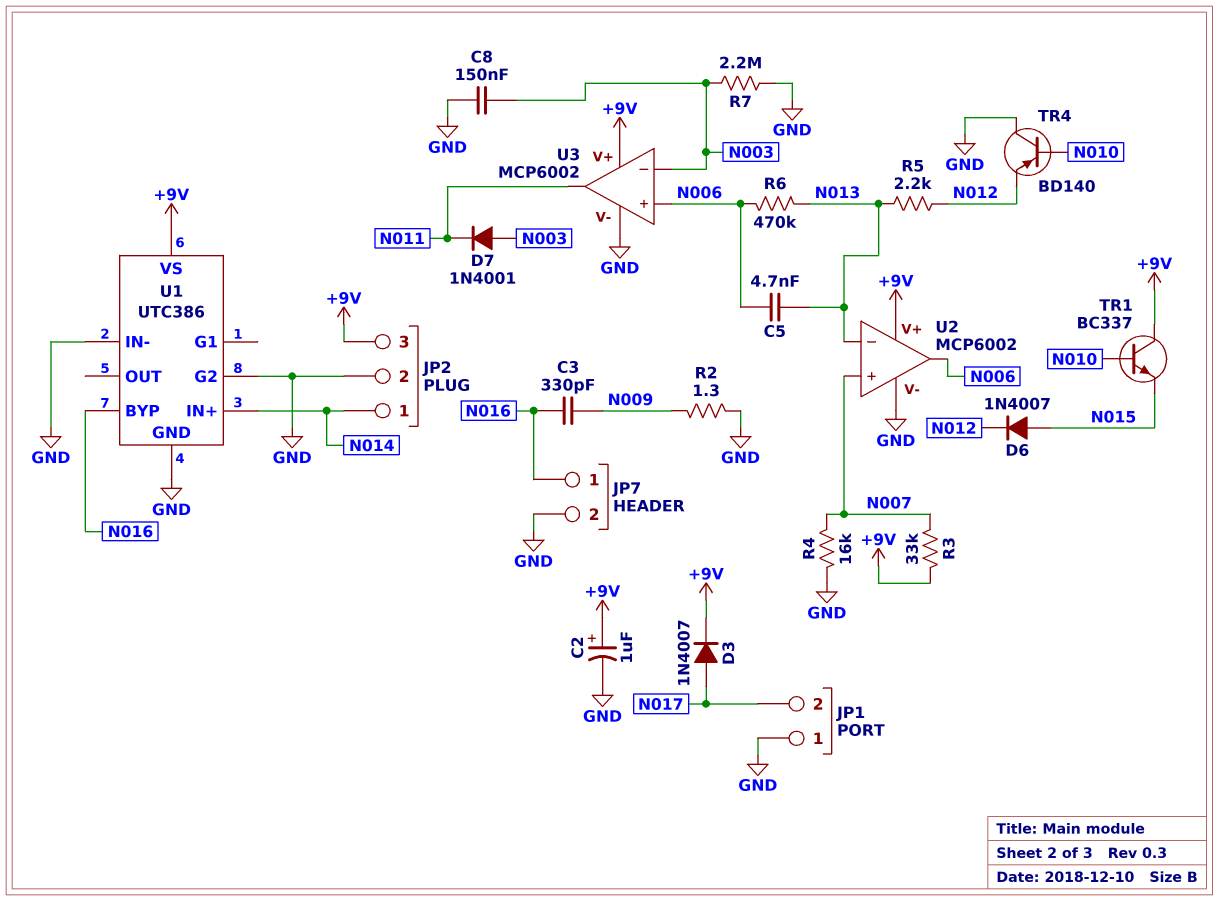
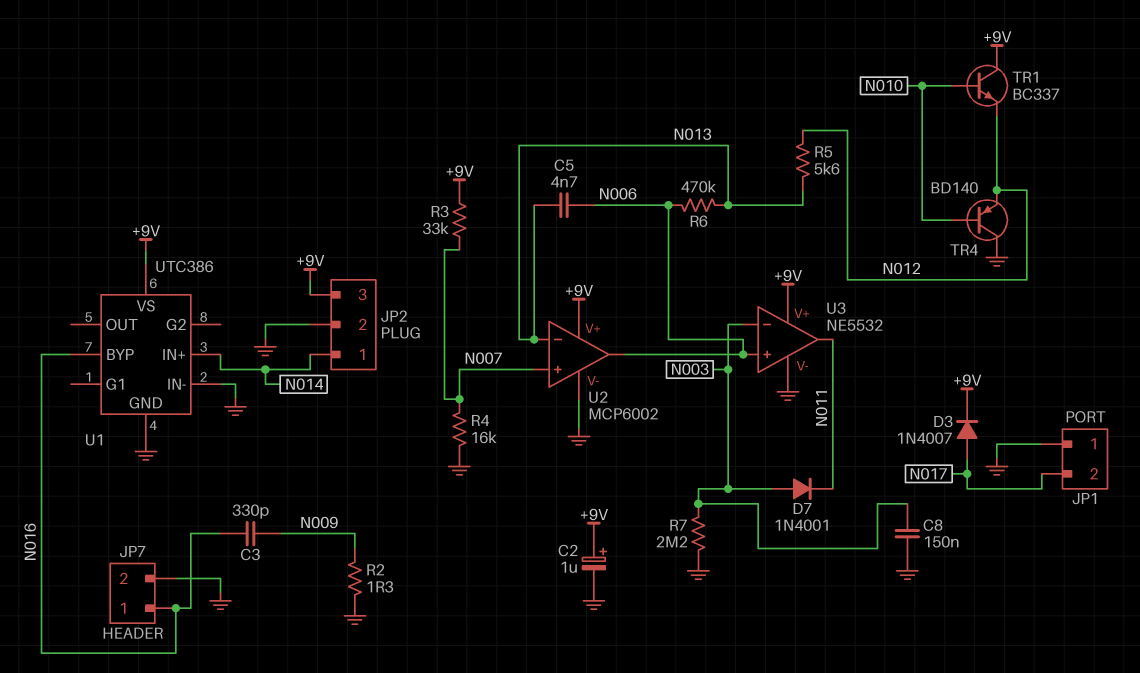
D6: diode 1N4007 (A N015, K N012) -> none
R5: 2.2k (N012, N013) -> 5.6k (N012, N013)
TR1: NPN BC337 (B N010, C +9V, E N015) -> NPN BC337 (B N010, C +9V, E N012)
U1 pin G2: GND -> none
U3: MCP6002 -> NE5532

